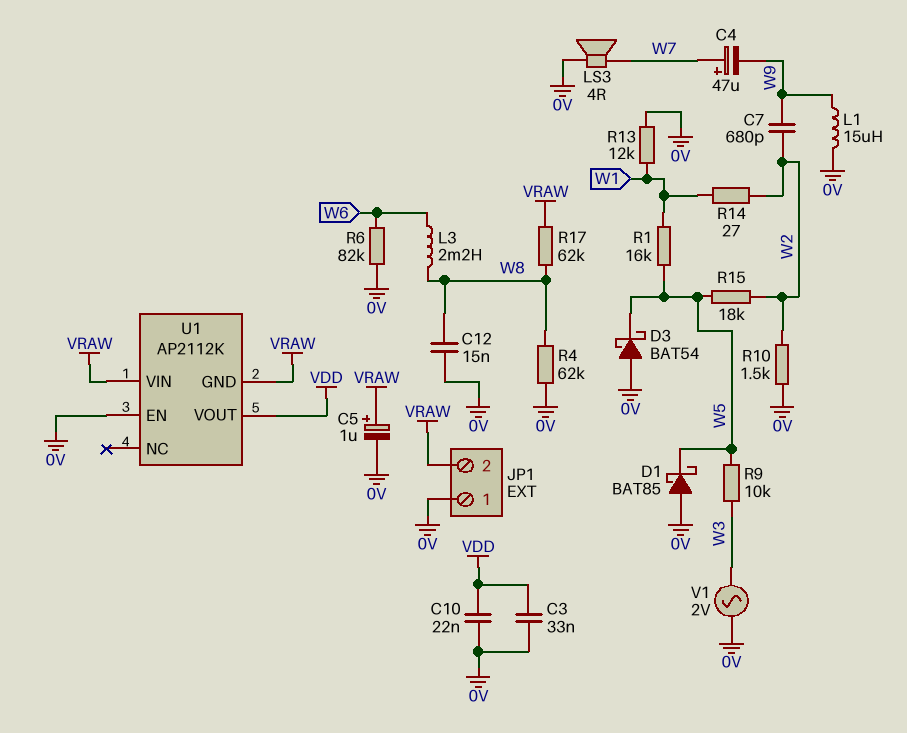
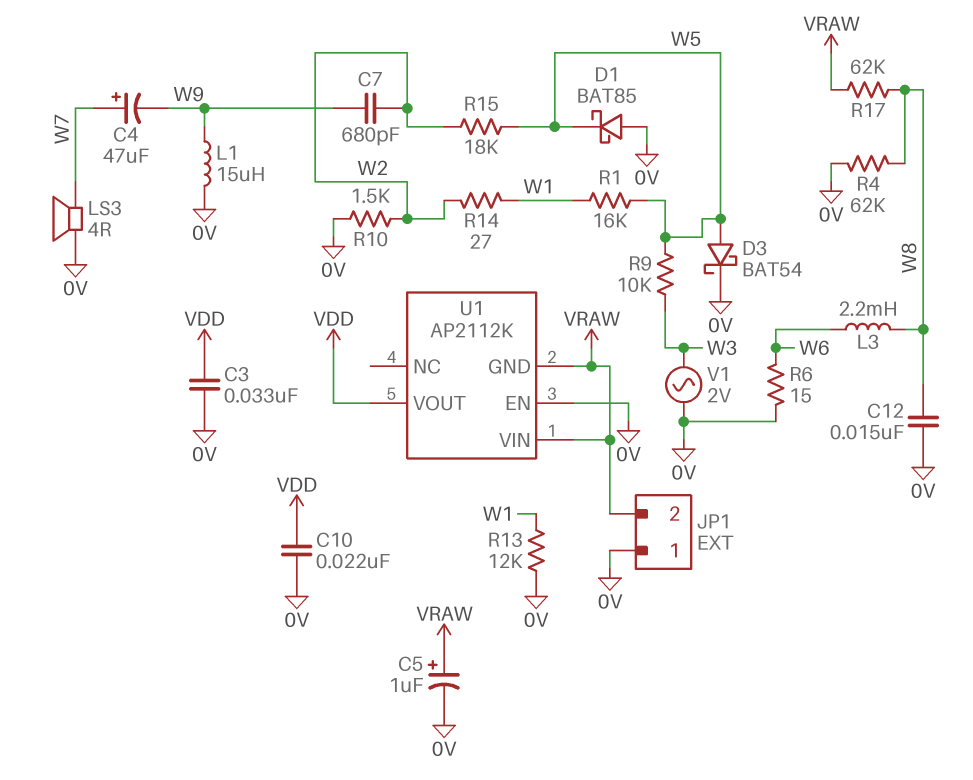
D3: schottky BAT54 (A 0V, K W5) -> schottky BAT54 (A W5, K 0V)
R6: 82k (0V, W6) -> 15 (0V, W6)

